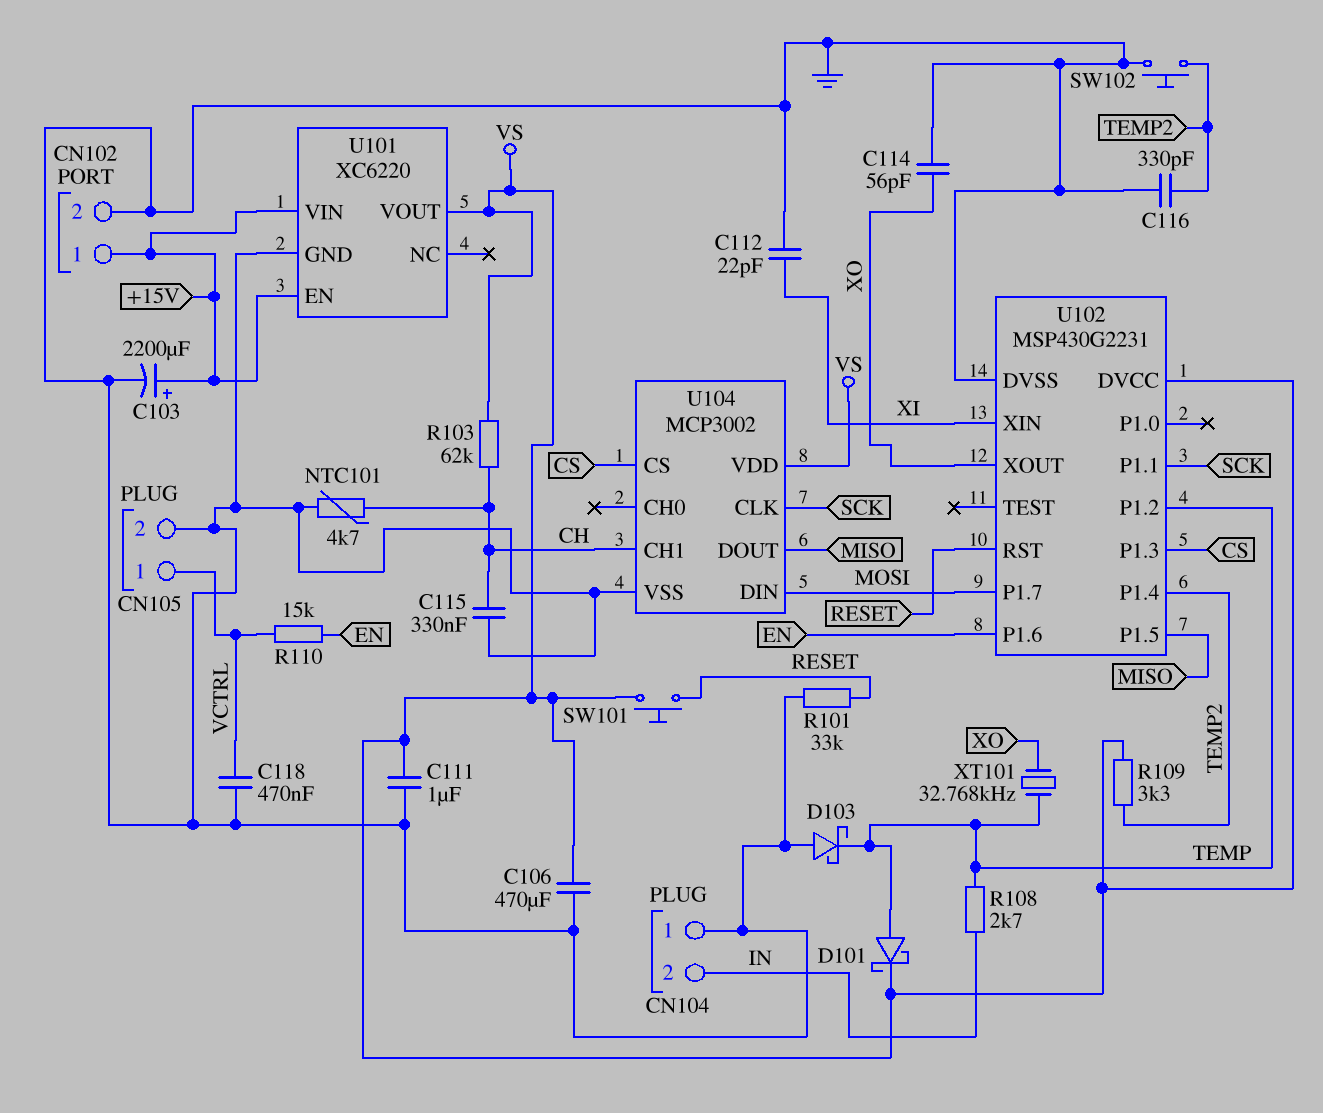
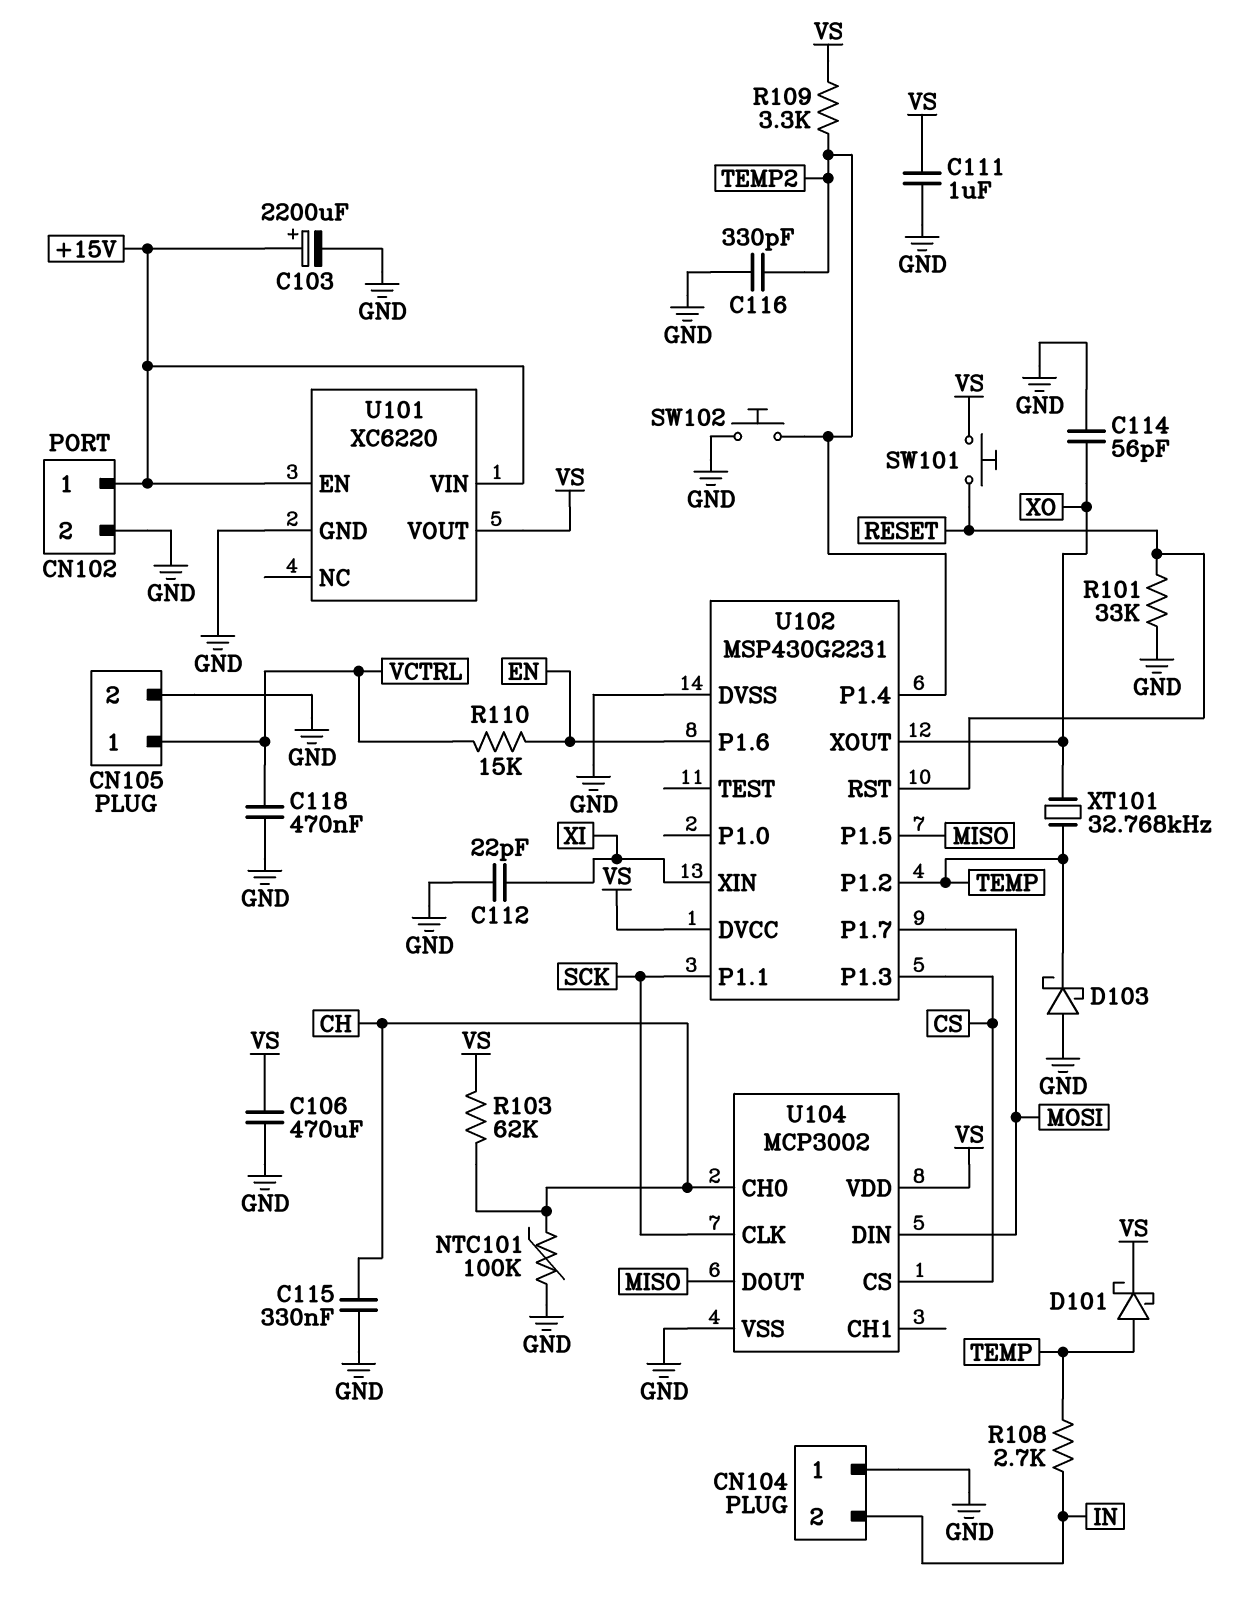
NTC101: 4.7k (CH, GND) -> 100k (CH, GND)
U104 pin CH0: none -> CH
U104 pin CH1: CH -> none

